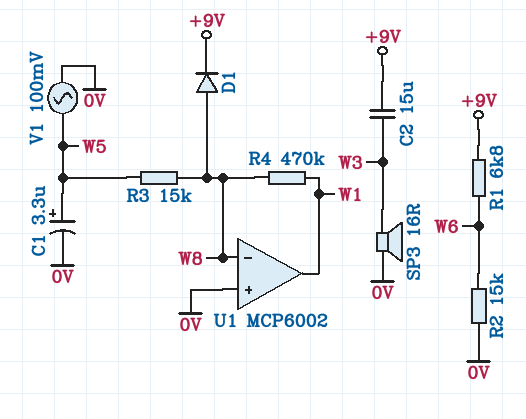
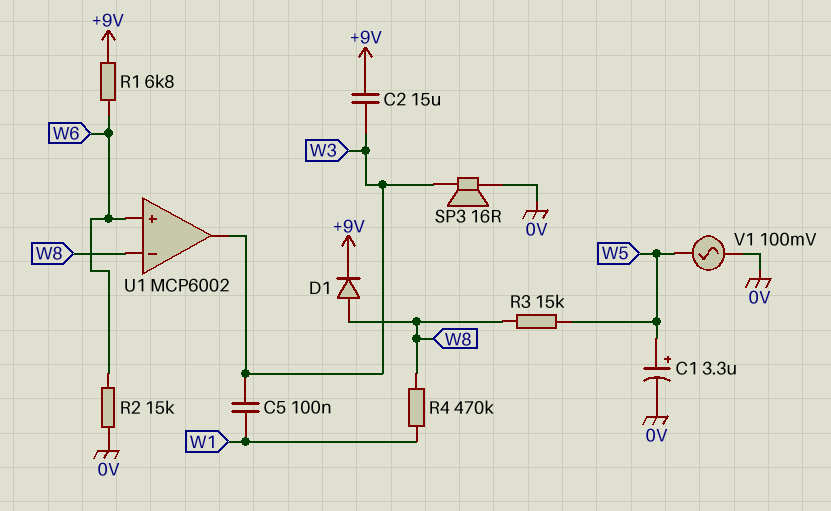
C5: none -> 100nF (W1, W3)
U1 pin in+: 0V -> W6
U1 pin out: W1 -> W3

